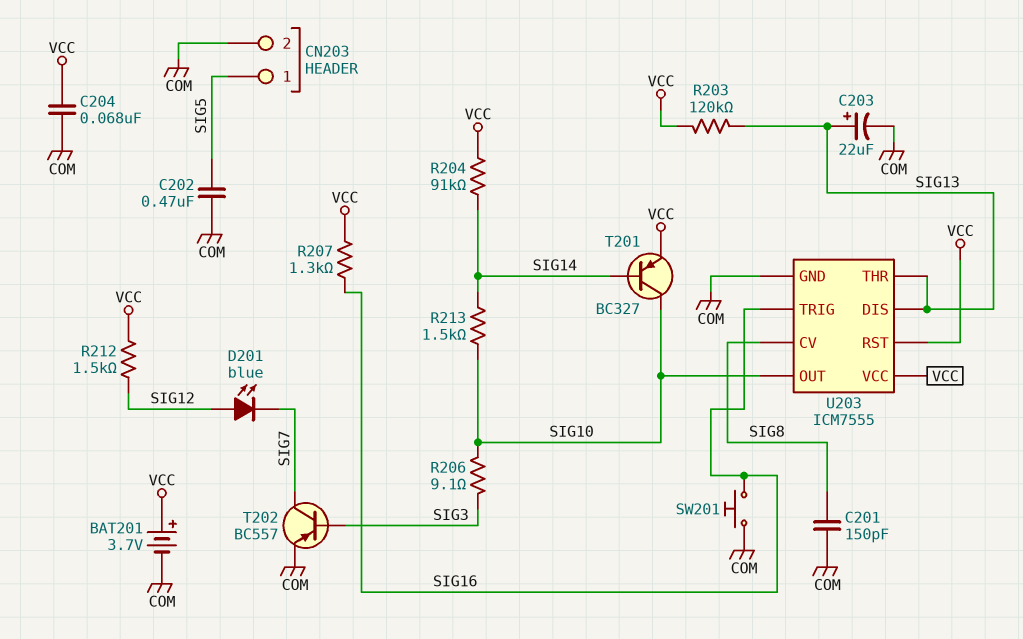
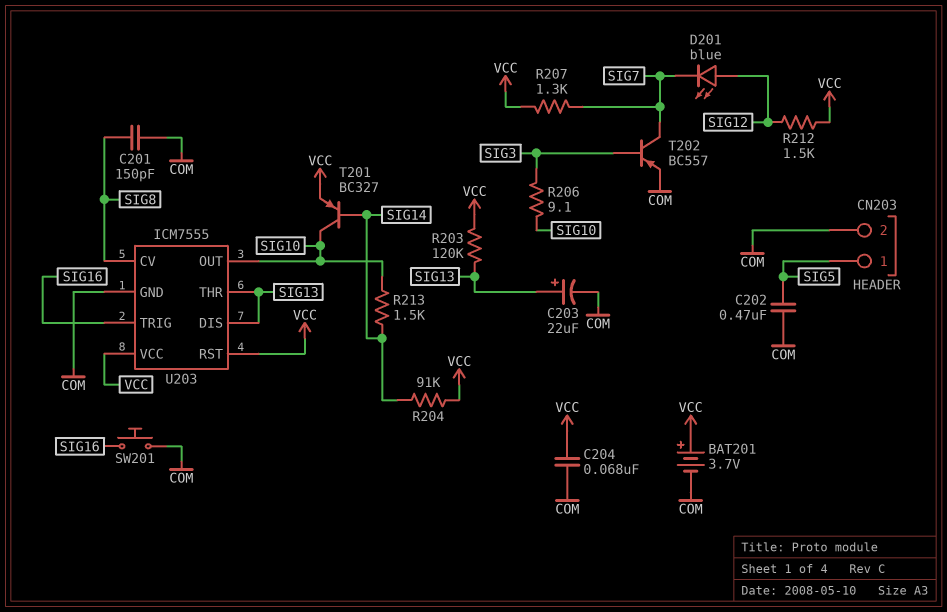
R207: 1.3k (SIG16, VCC) -> 1.3k (SIG7, VCC)

